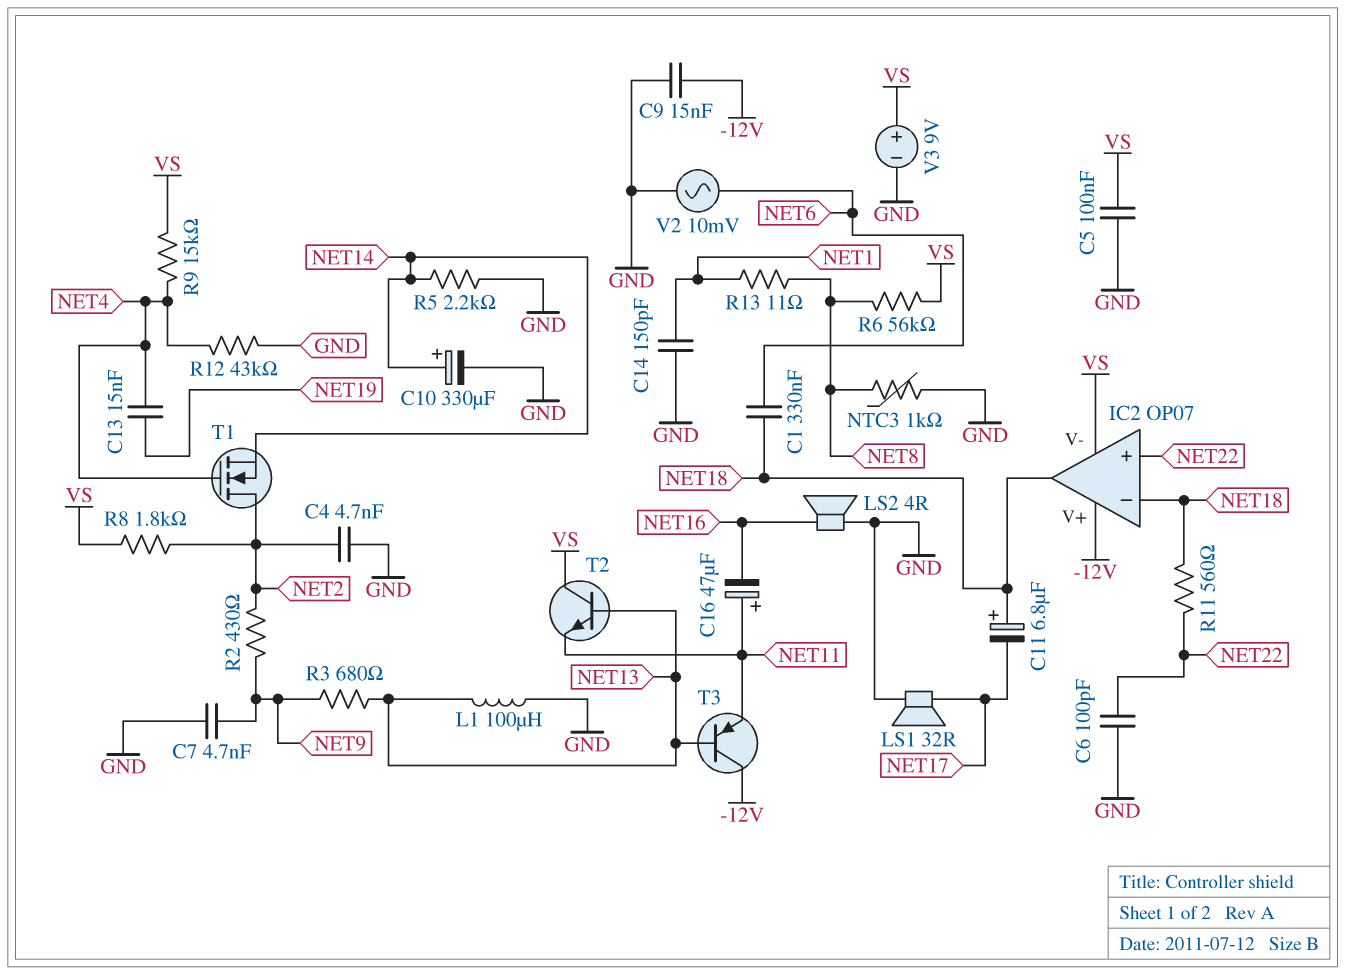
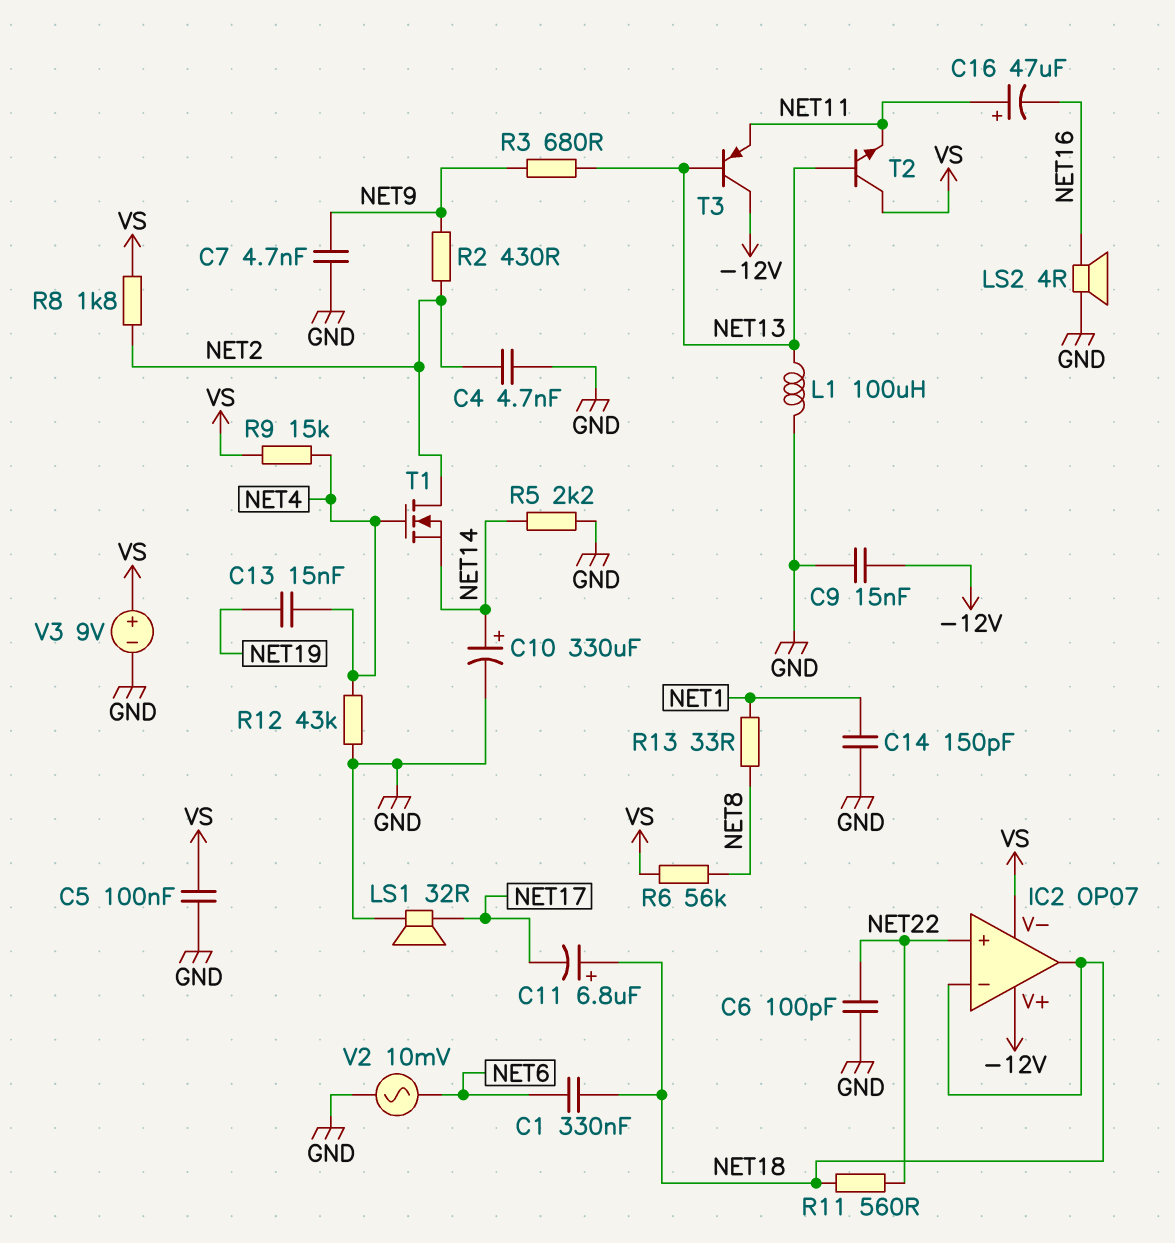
NTC3: 1k (GND, NET8) -> none
R13: 11 (NET1, NET8) -> 33 (NET1, NET8)

